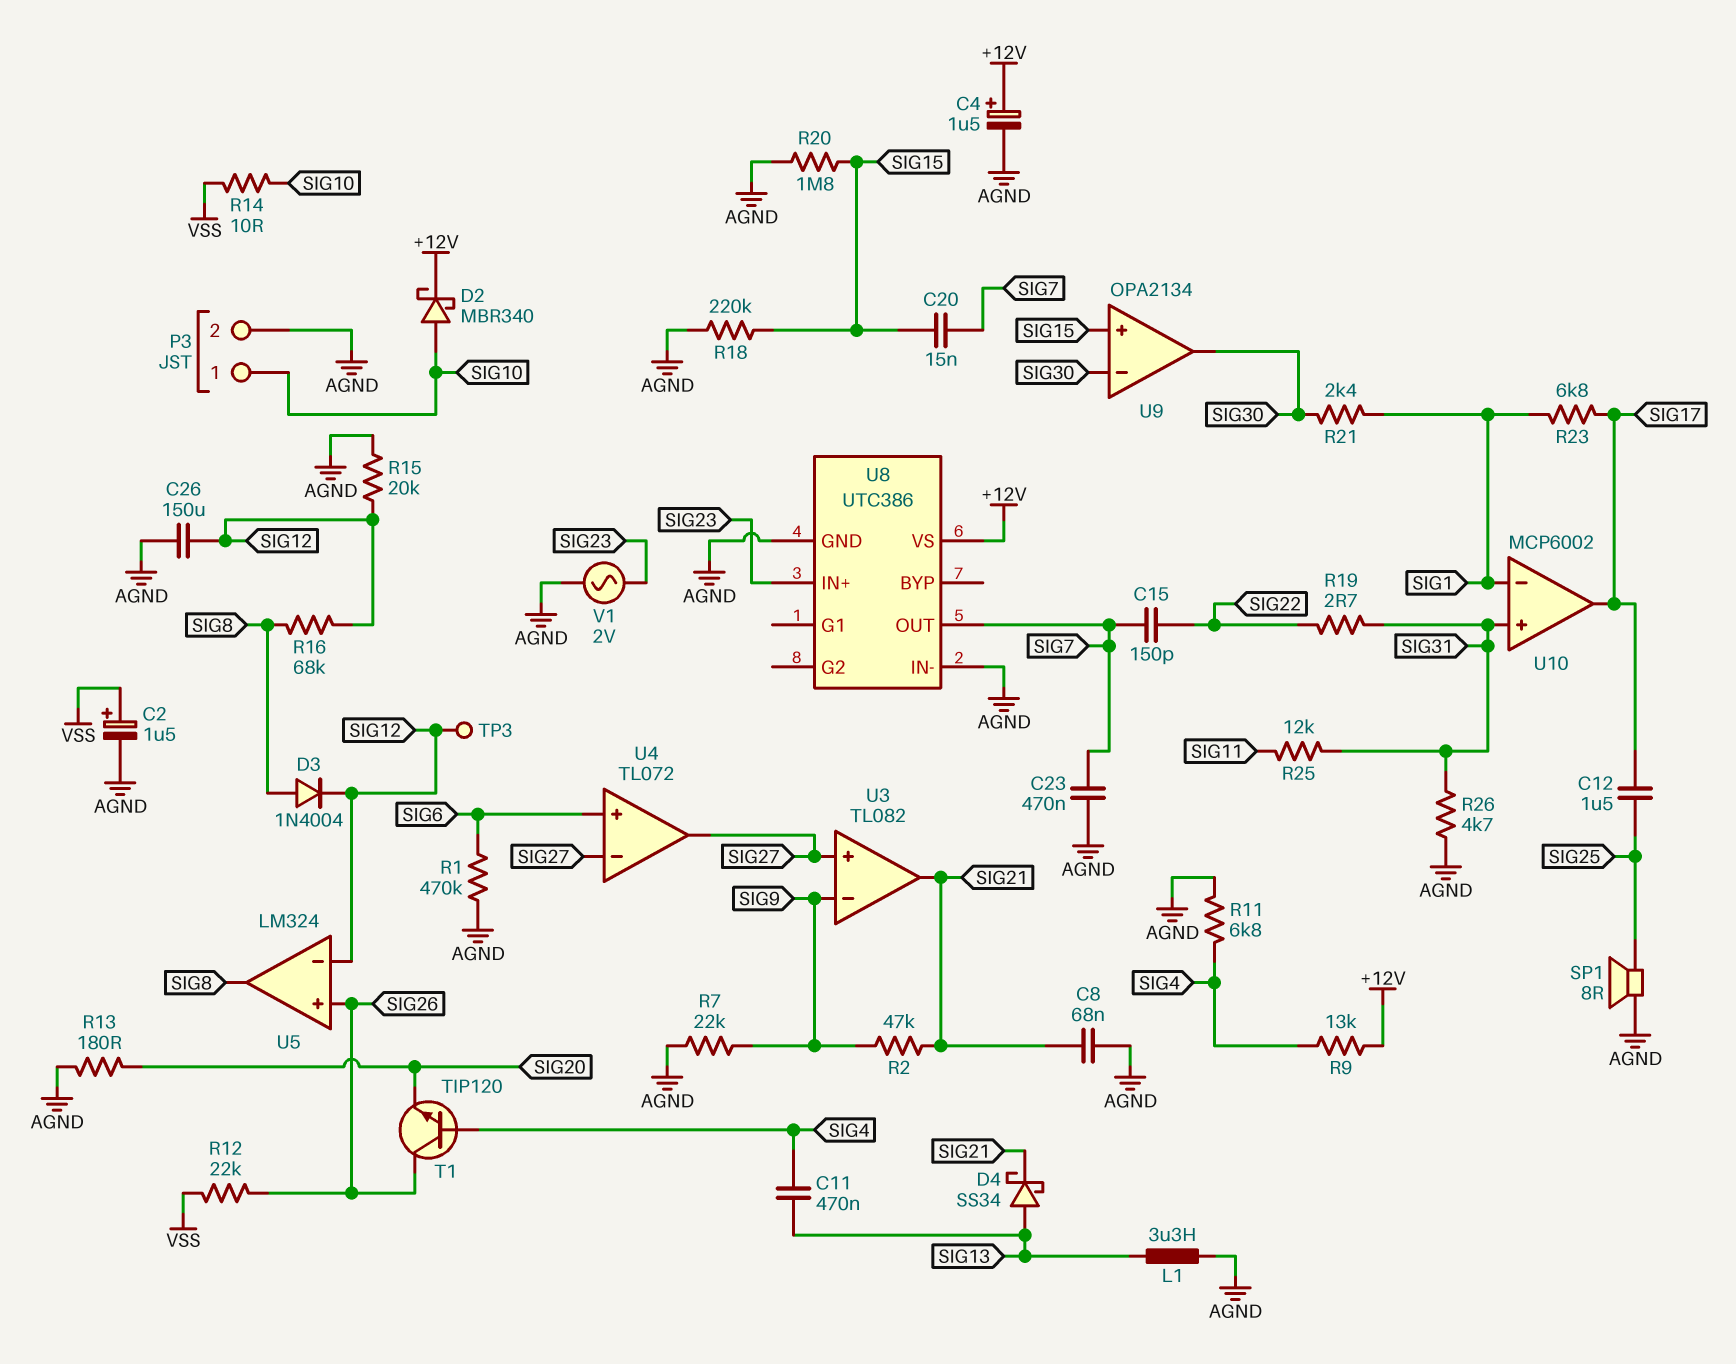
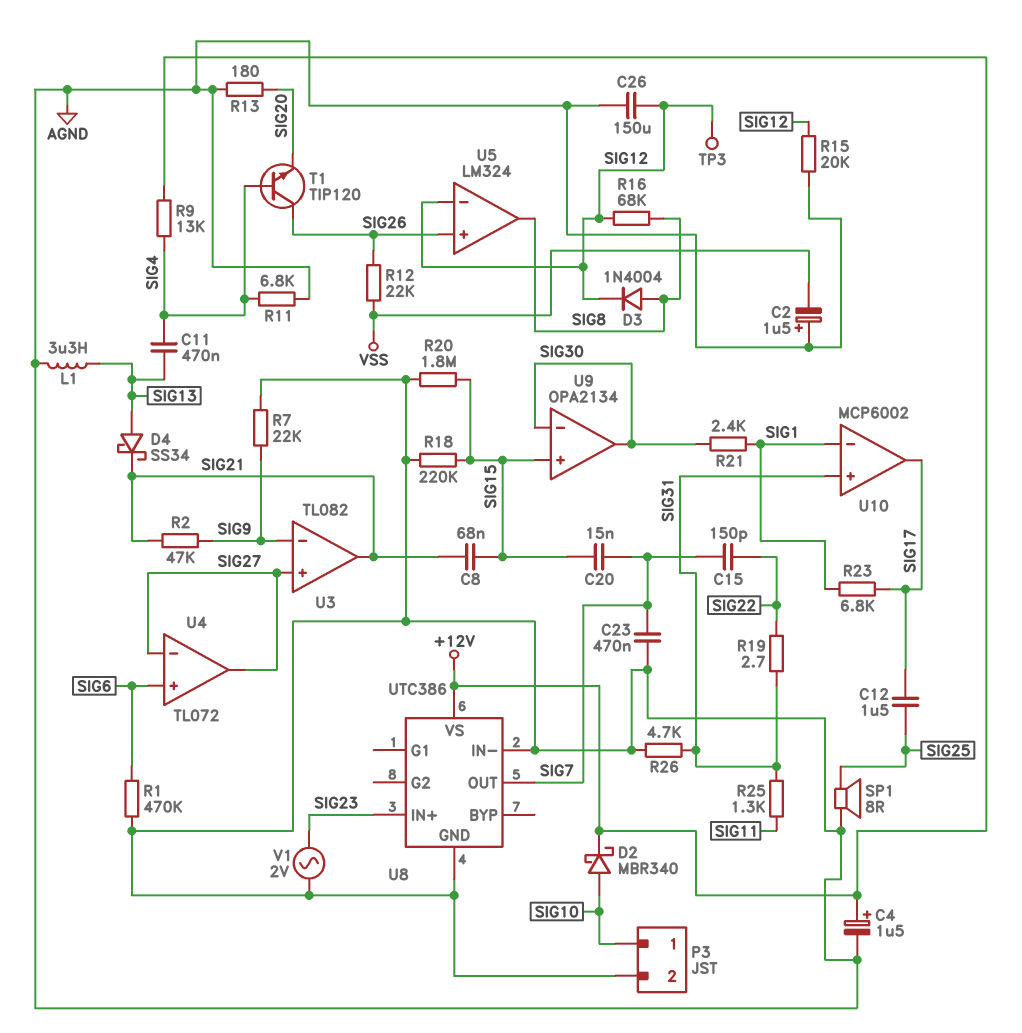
C2: 1.5uF (plus VSS, minus AGND) -> 1.5uF (plus AGND, minus VSS)
C8: 68nF (AGND, SIG21) -> 68nF (SIG15, SIG21)
R14: 10 (SIG10, VSS) -> none
R25: 12k (SIG11, SIG31) -> 1.3k (SIG11, SIG31)

